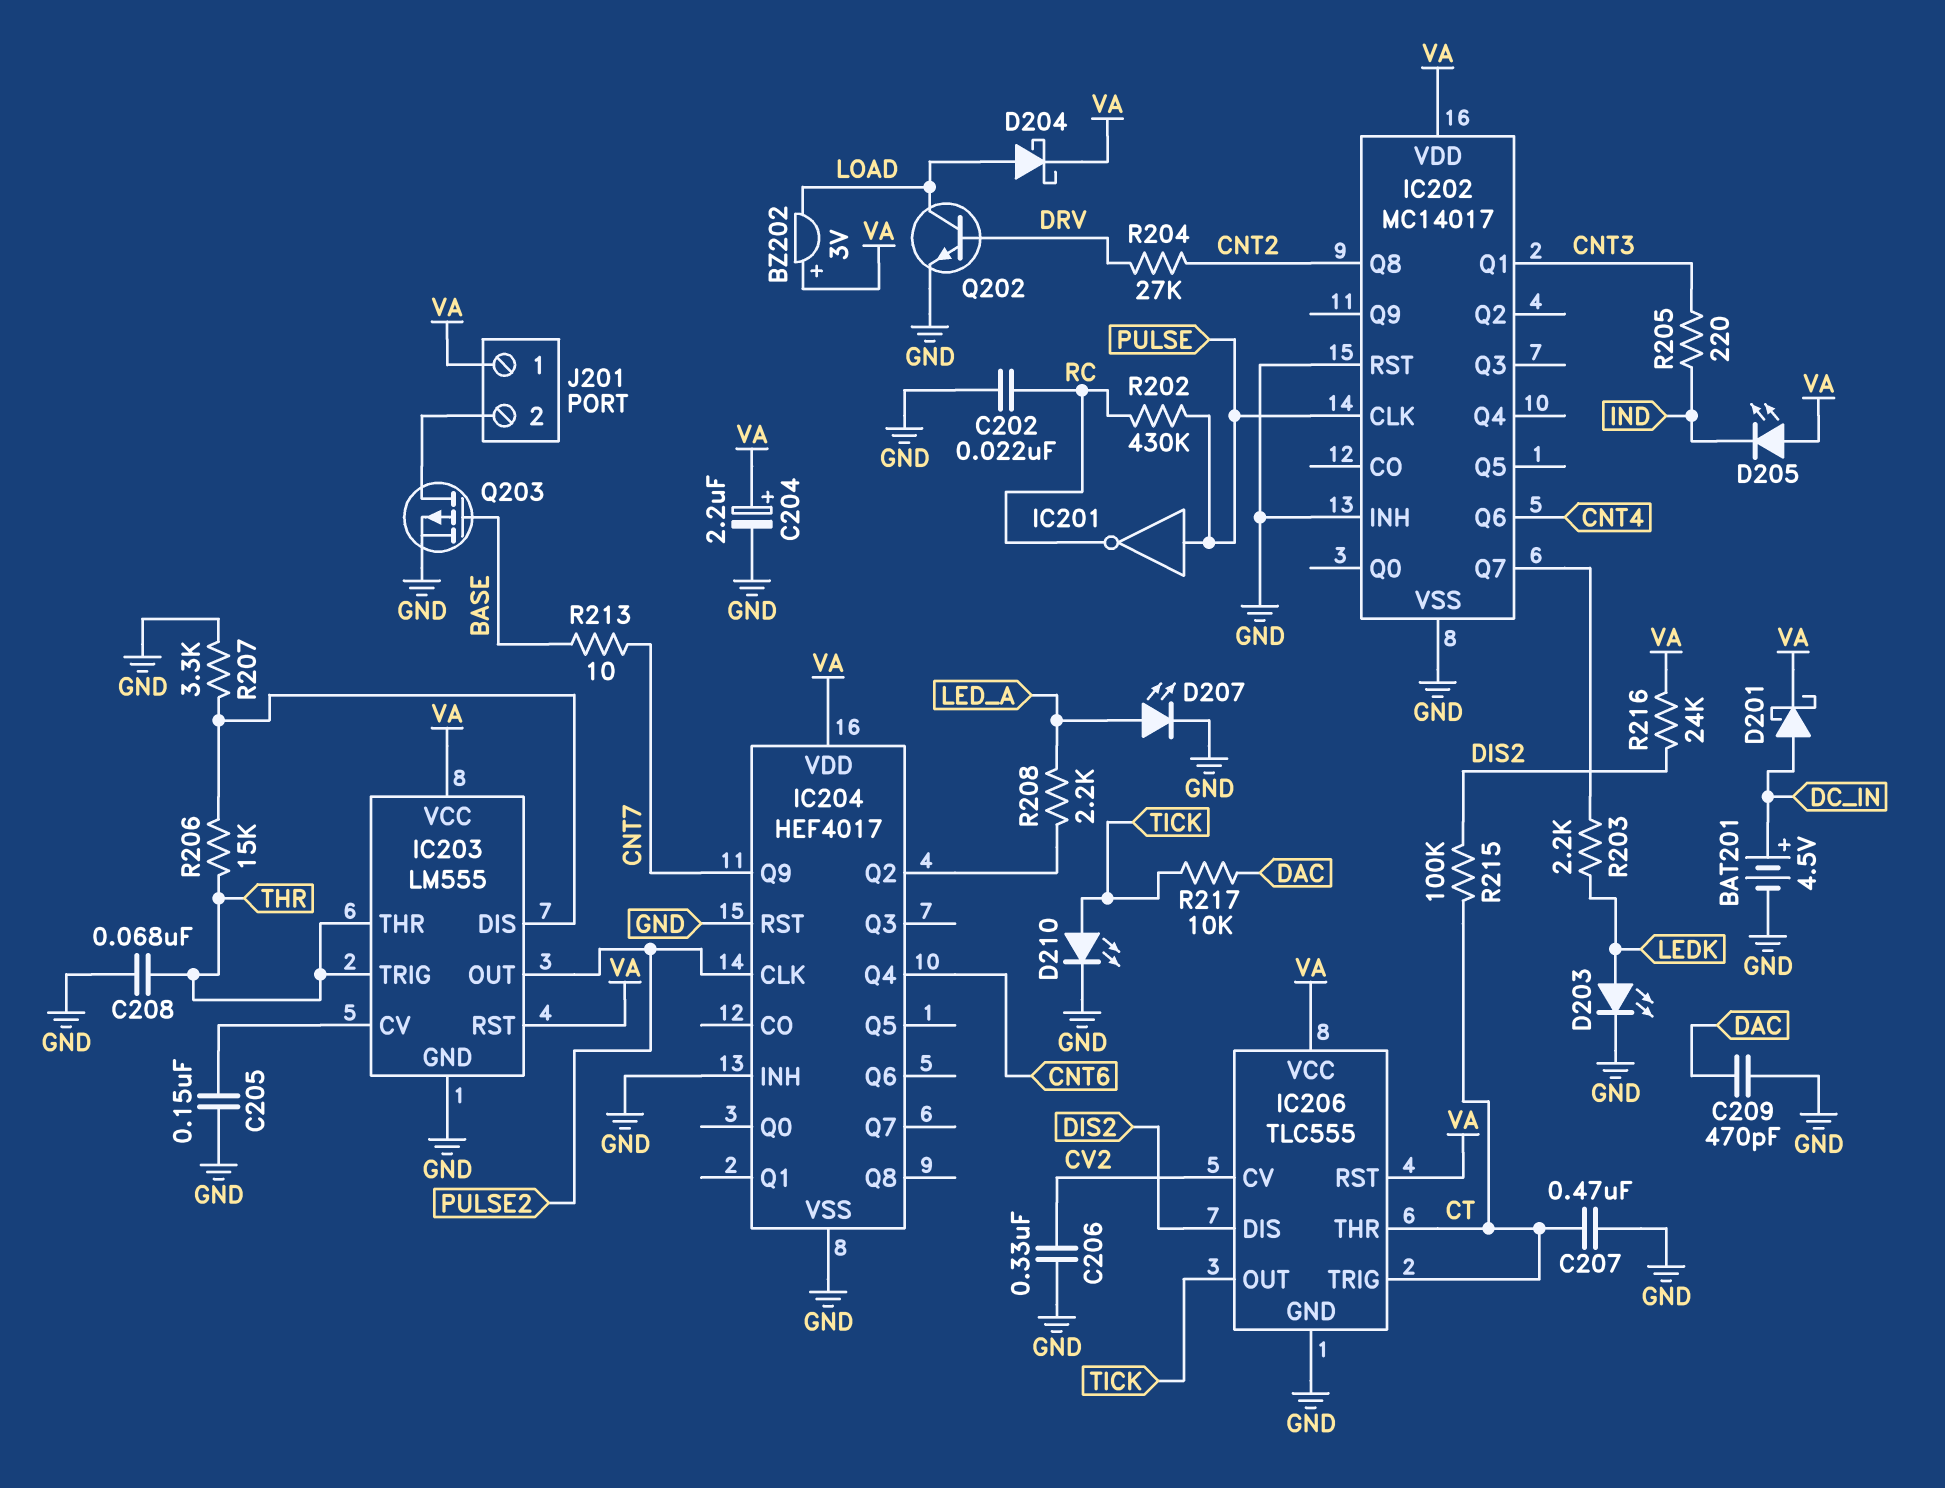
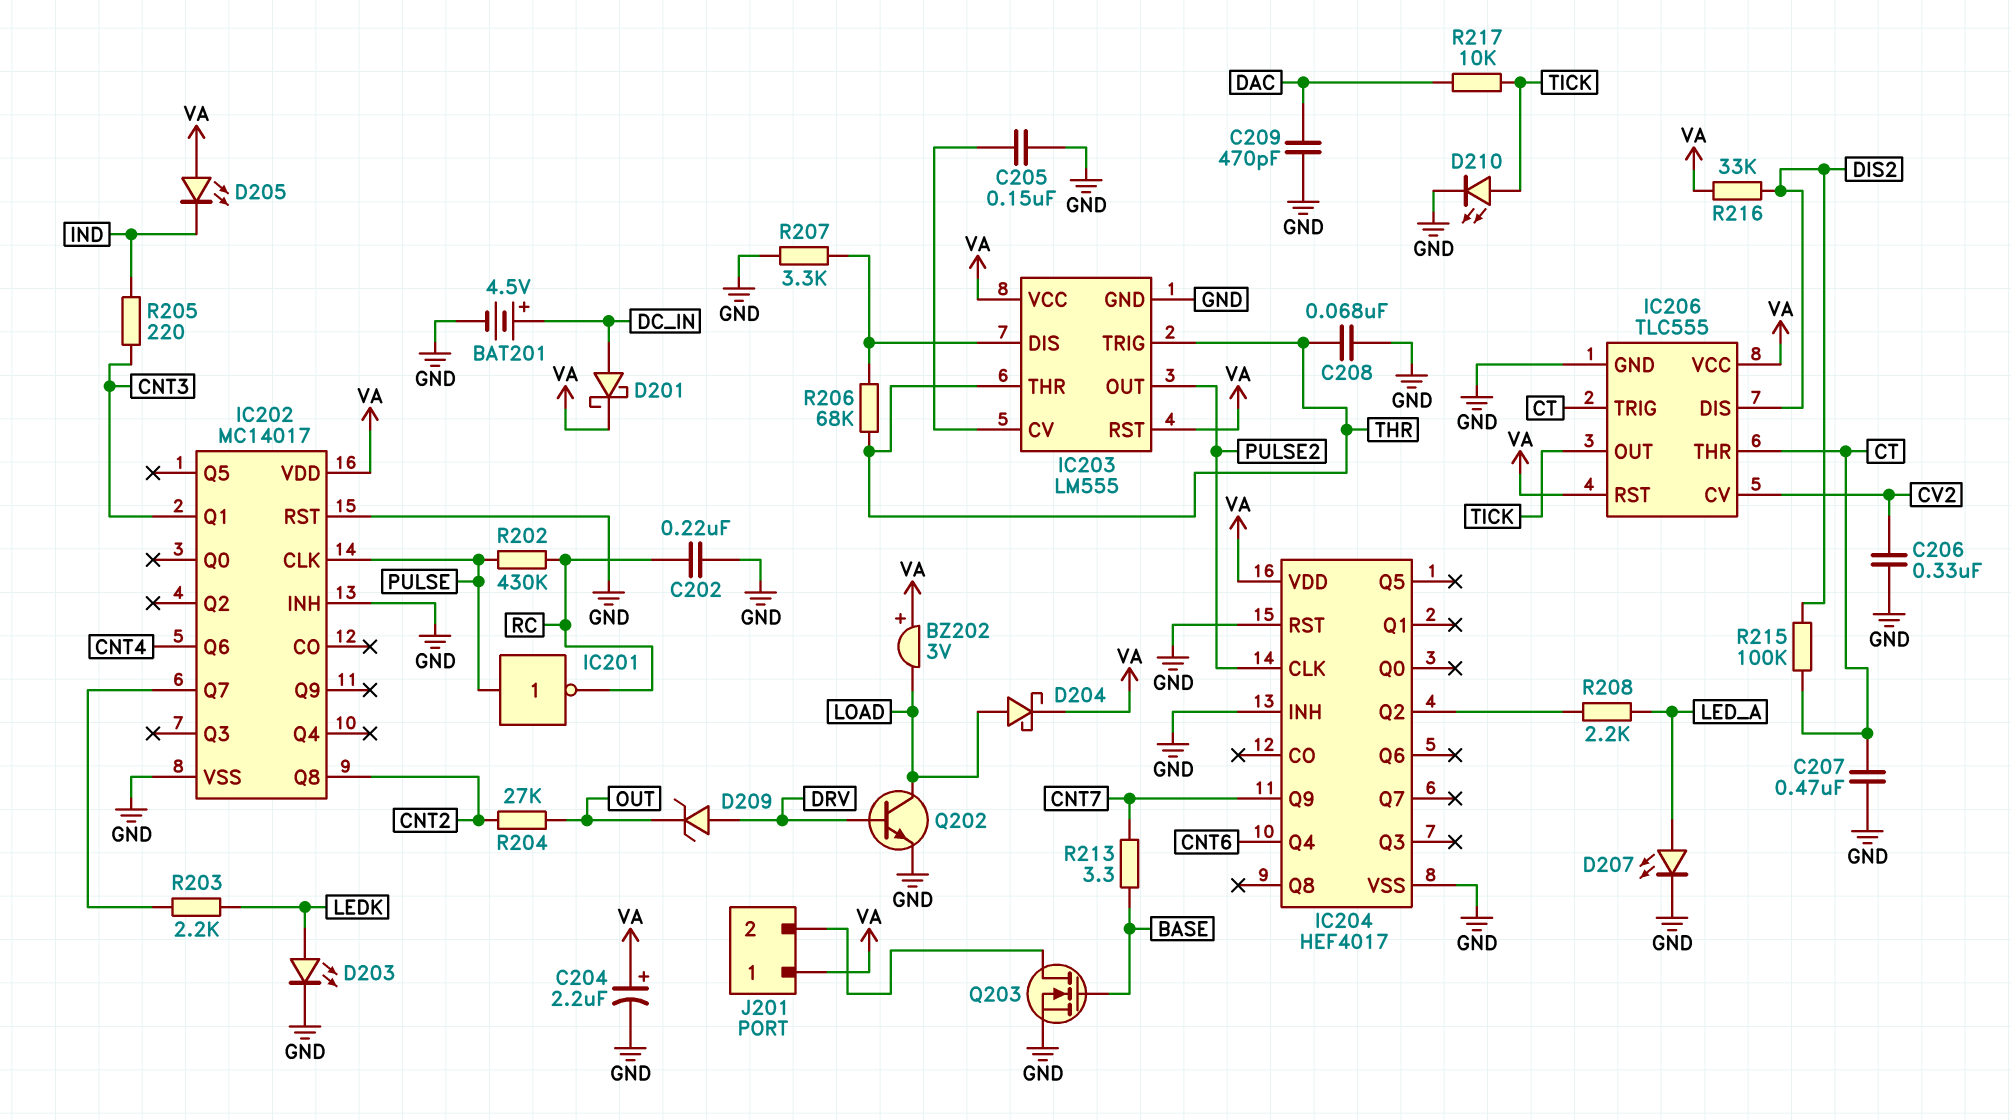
C202: 22nF (GND, RC) -> 220nF (GND, RC)
D209: none -> zener (A DRV, K OUT)
Q203: PMOS (G BASE, D J201/2, S GND) -> NMOS (G BASE, D J201/2, S GND)
R204: 27k (CNT2, DRV) -> 27k (CNT2, OUT)
R206: 15k (IC203/DIS, THR) -> 68k (IC203/DIS, THR)
R213: 10 (BASE, CNT7) -> 3.3 (BASE, CNT7)
R216: 24k (DIS2, VA) -> 33k (DIS2, VA)

